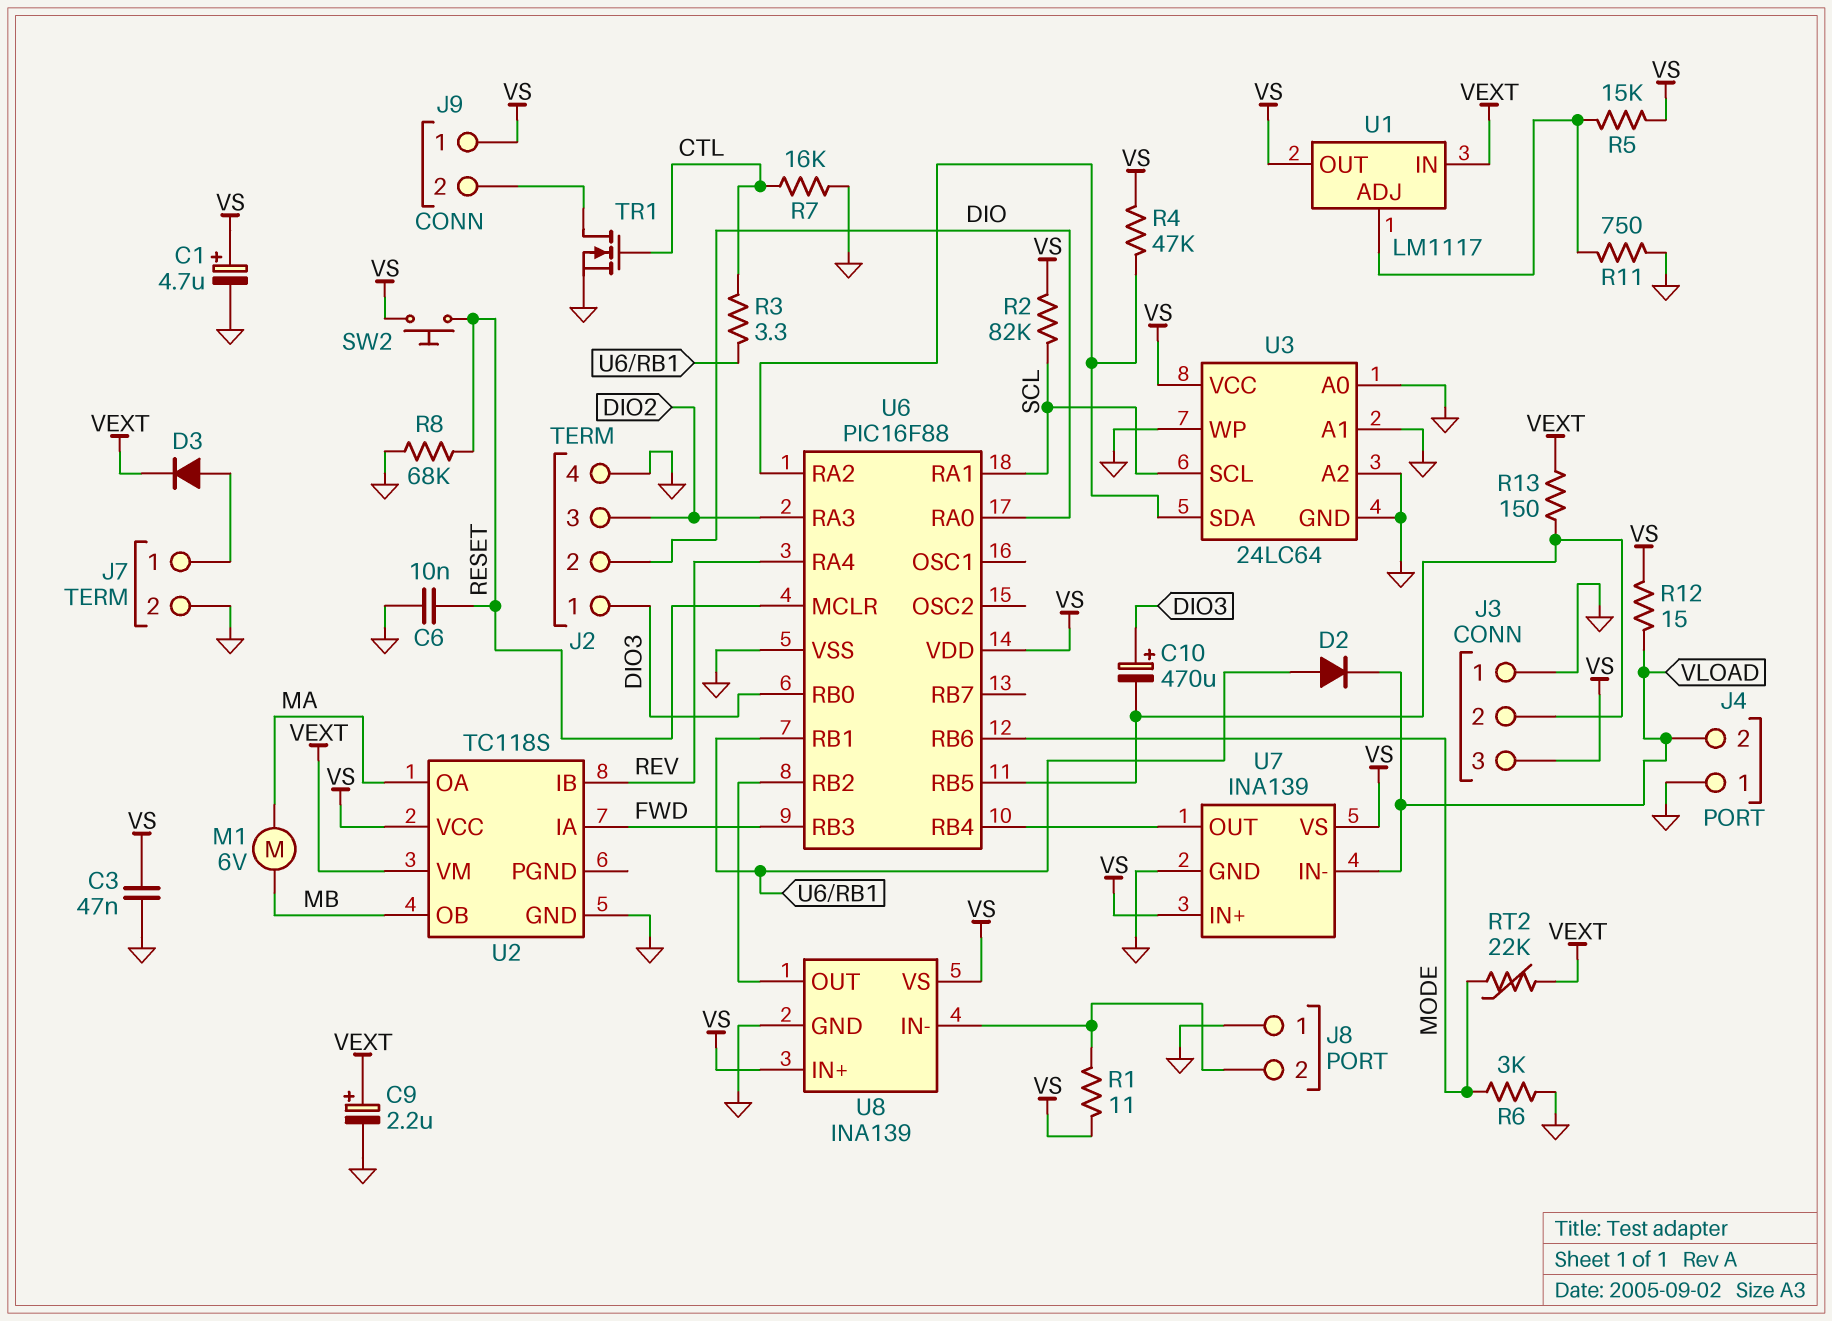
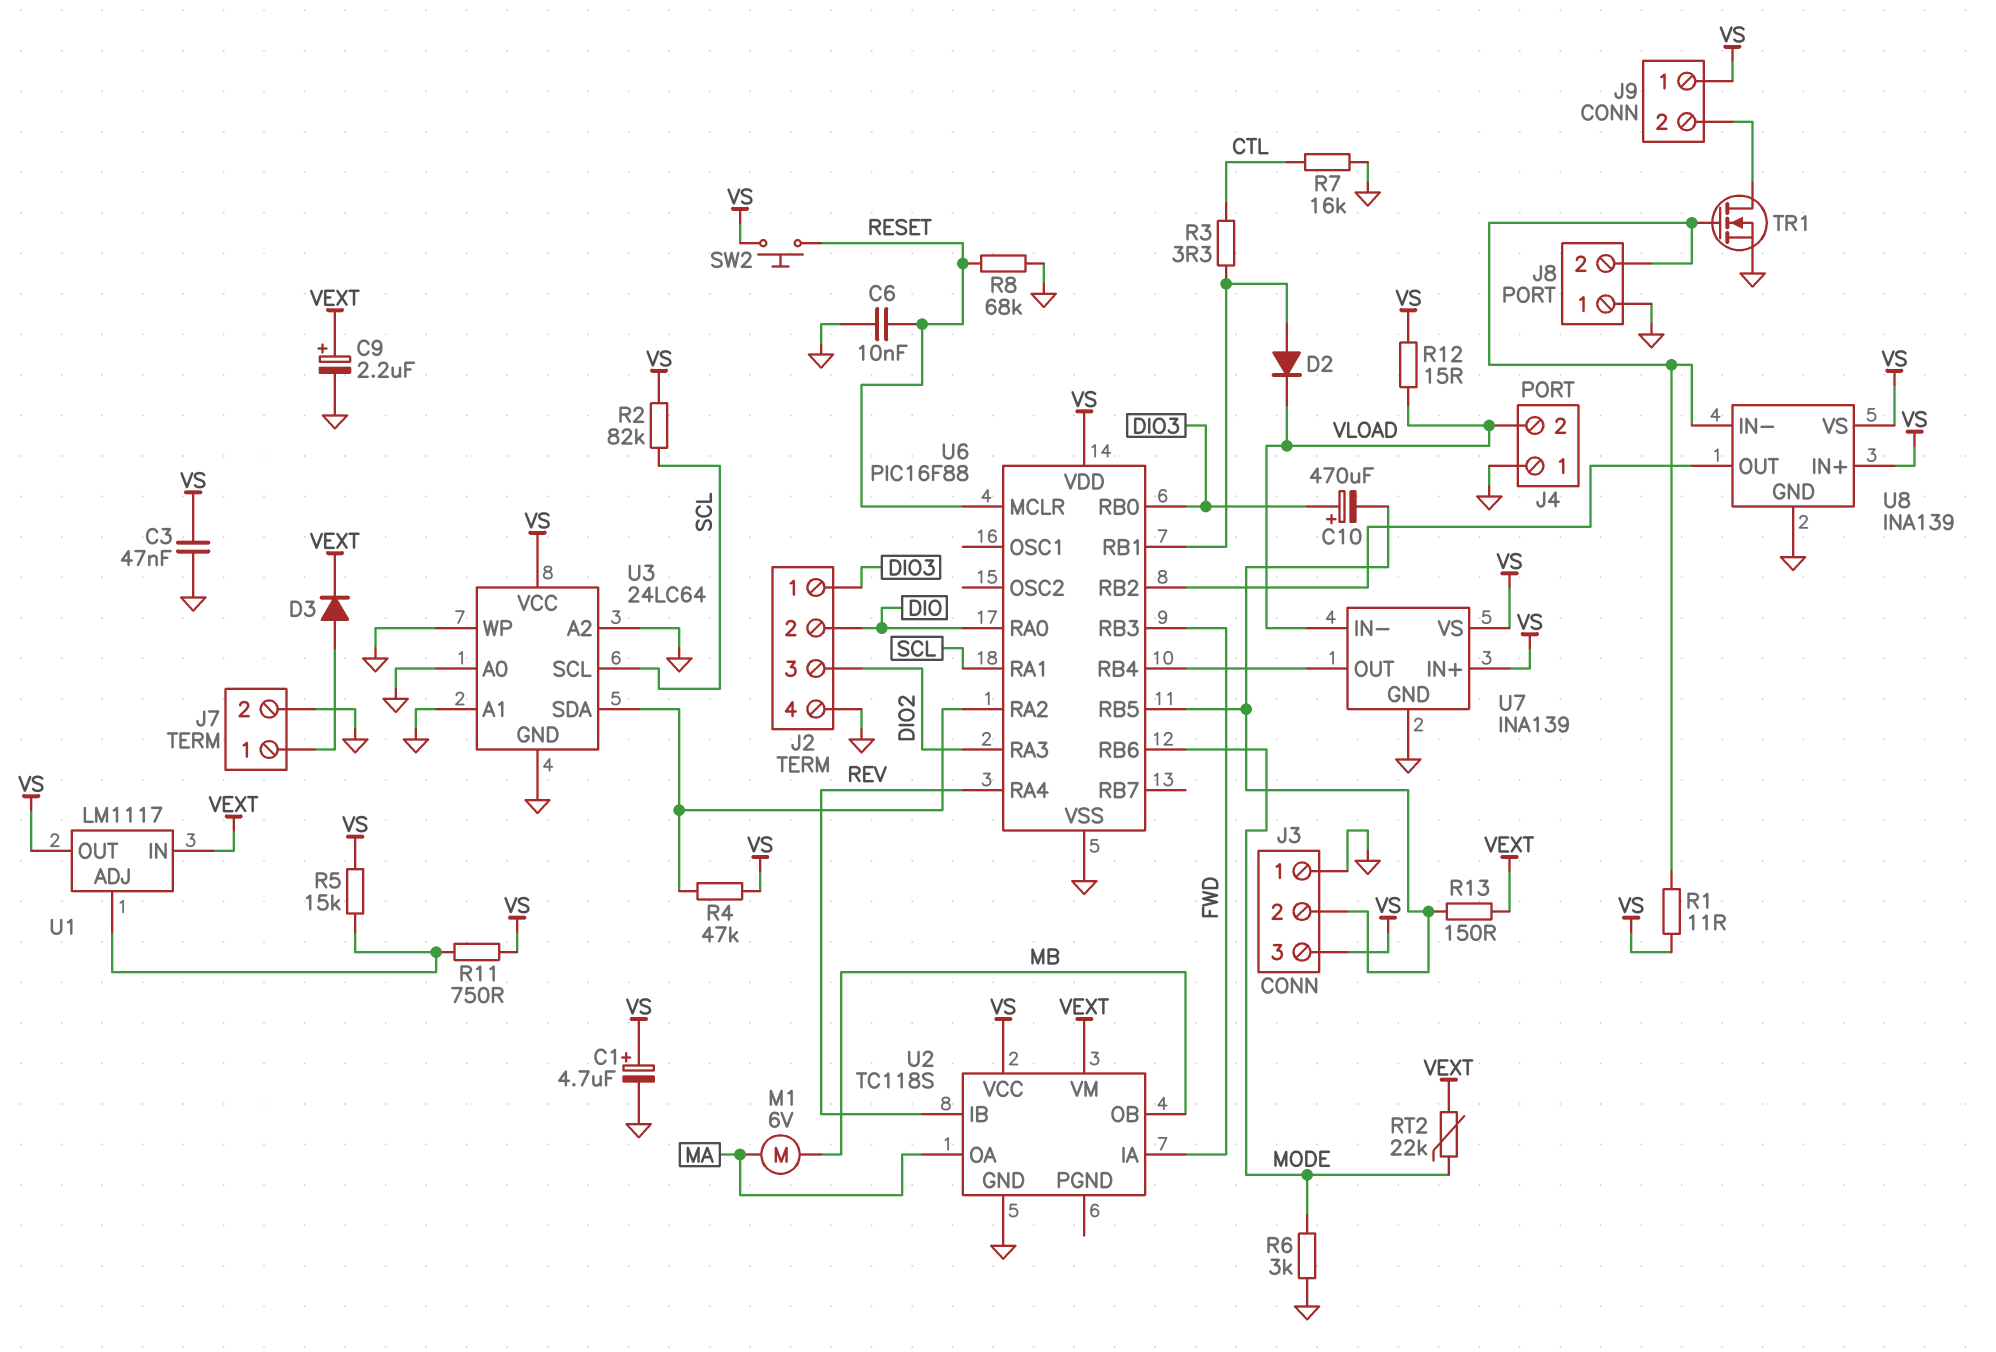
R11: 750 (GND, U1/ADJ) -> 750 (U1/ADJ, VS)
TR1: NMOS (G CTL, D J9/2, S GND) -> NMOS (G J8/2, D J9/2, S GND)

